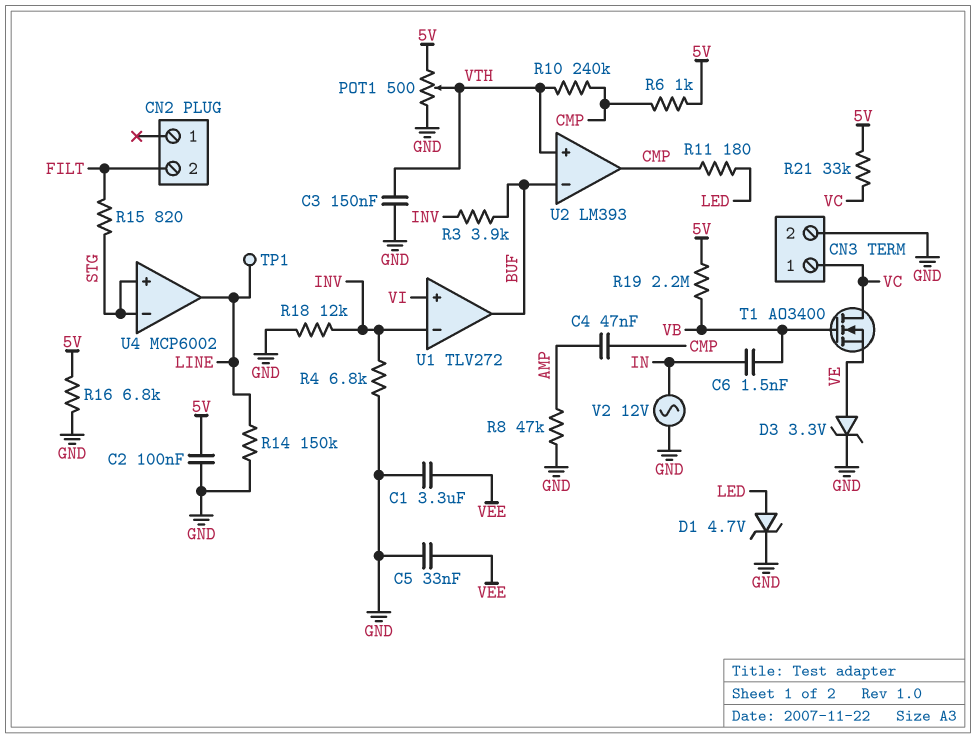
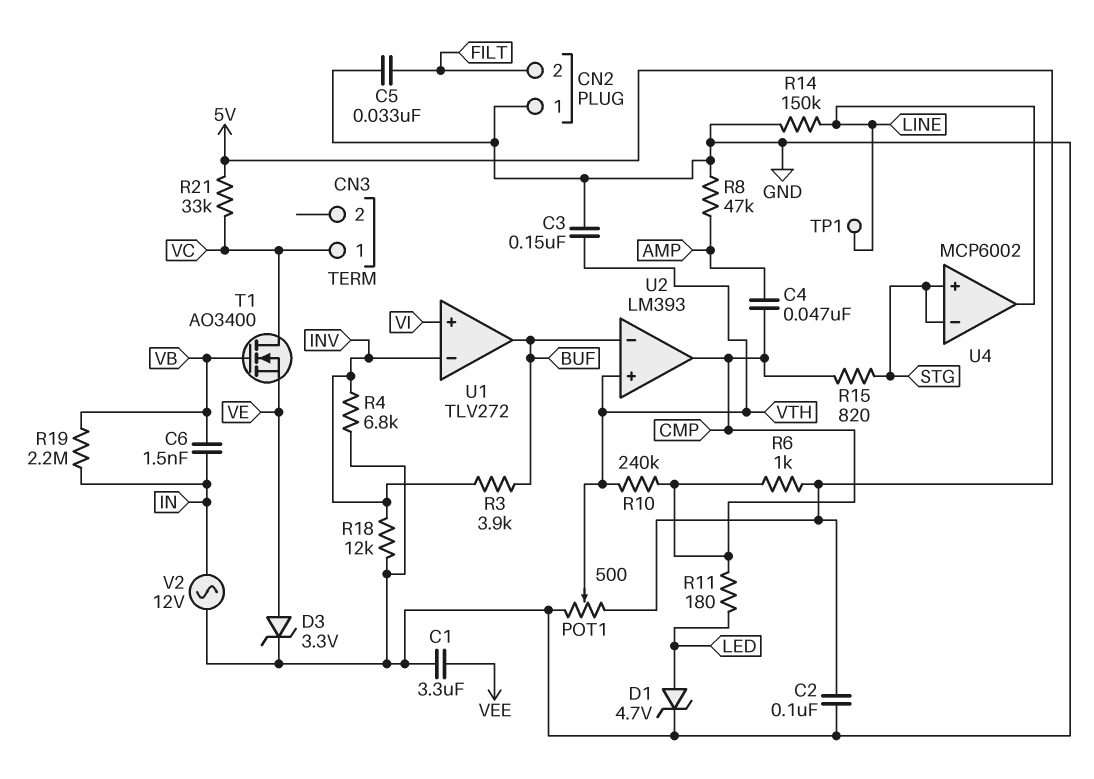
C5: 33nF (GND, VEE) -> 33nF (FILT, GND)
CN2 pin 1: none -> GND
CN3 pin 2: GND -> none
R15: 820 (FILT, STG) -> 820 (CMP, STG)
R16: 6.8k (5V, GND) -> none
R19: 2.2M (5V, VB) -> 2.2M (IN, VB)

